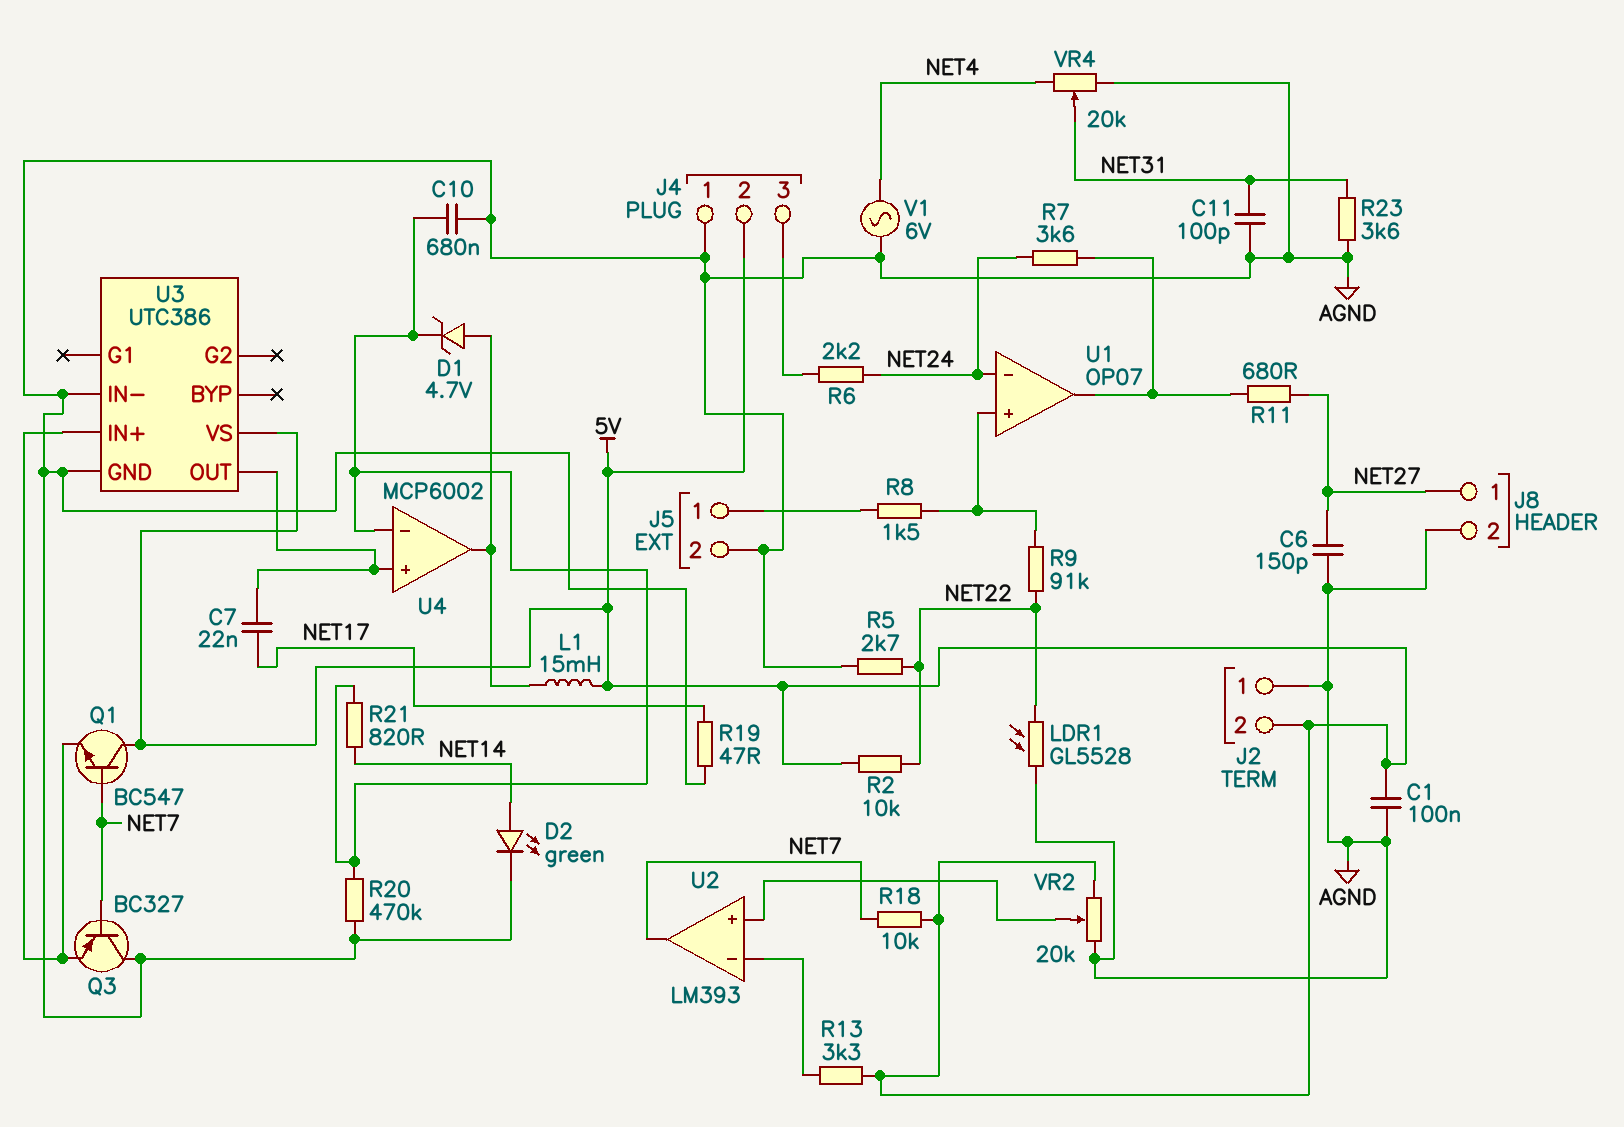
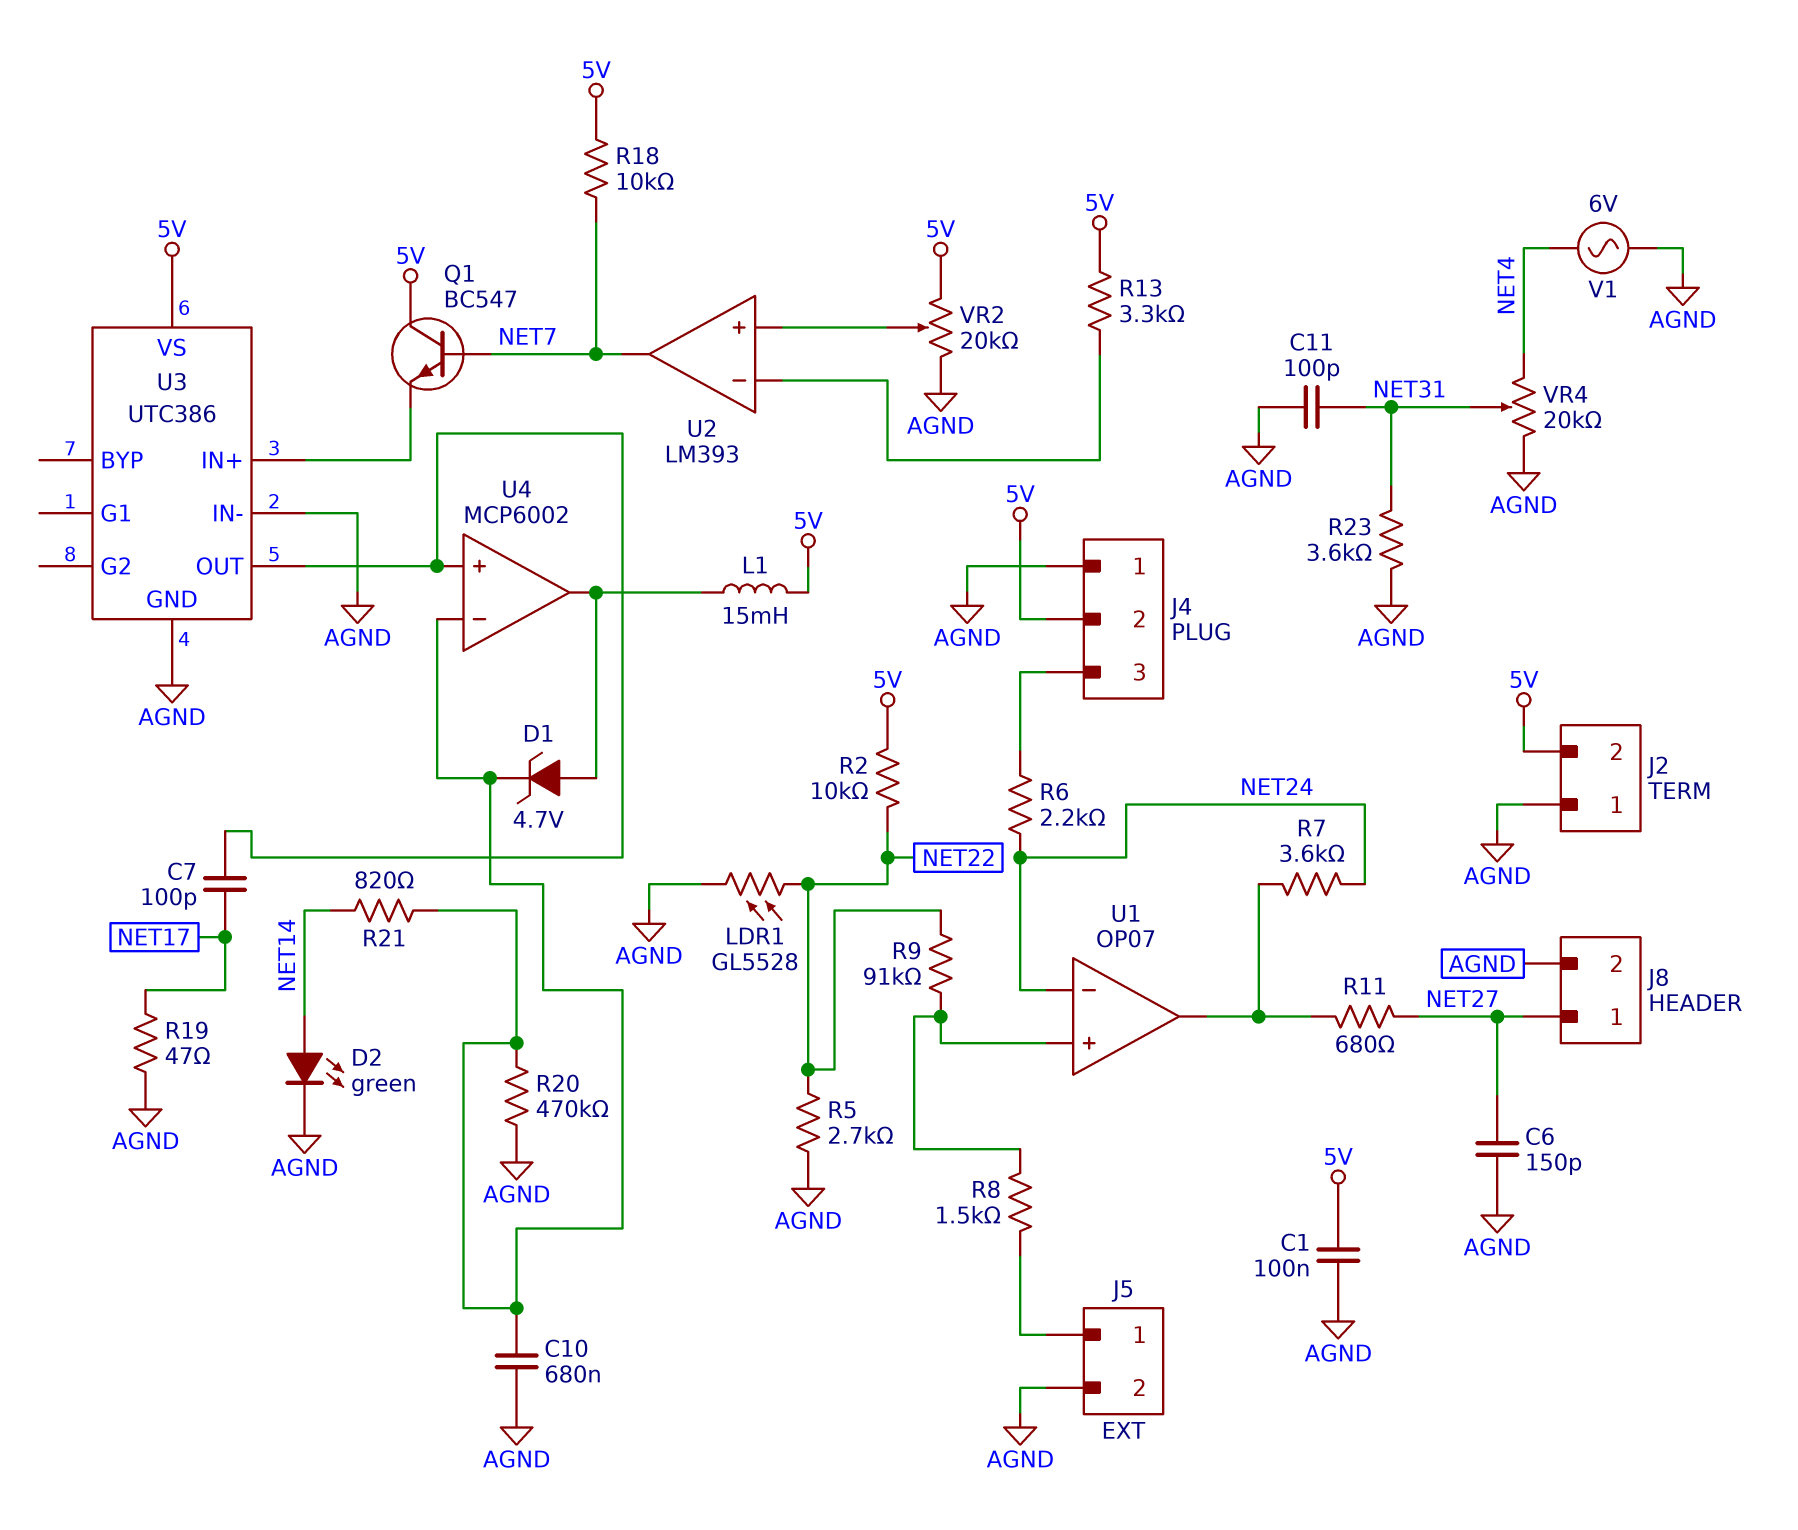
C7: 22nF (NET17, U3/OUT) -> 100pF (NET17, U3/OUT)
Q3: PNP BC327 (B NET7, C AGND, E U3/IN+) -> none

